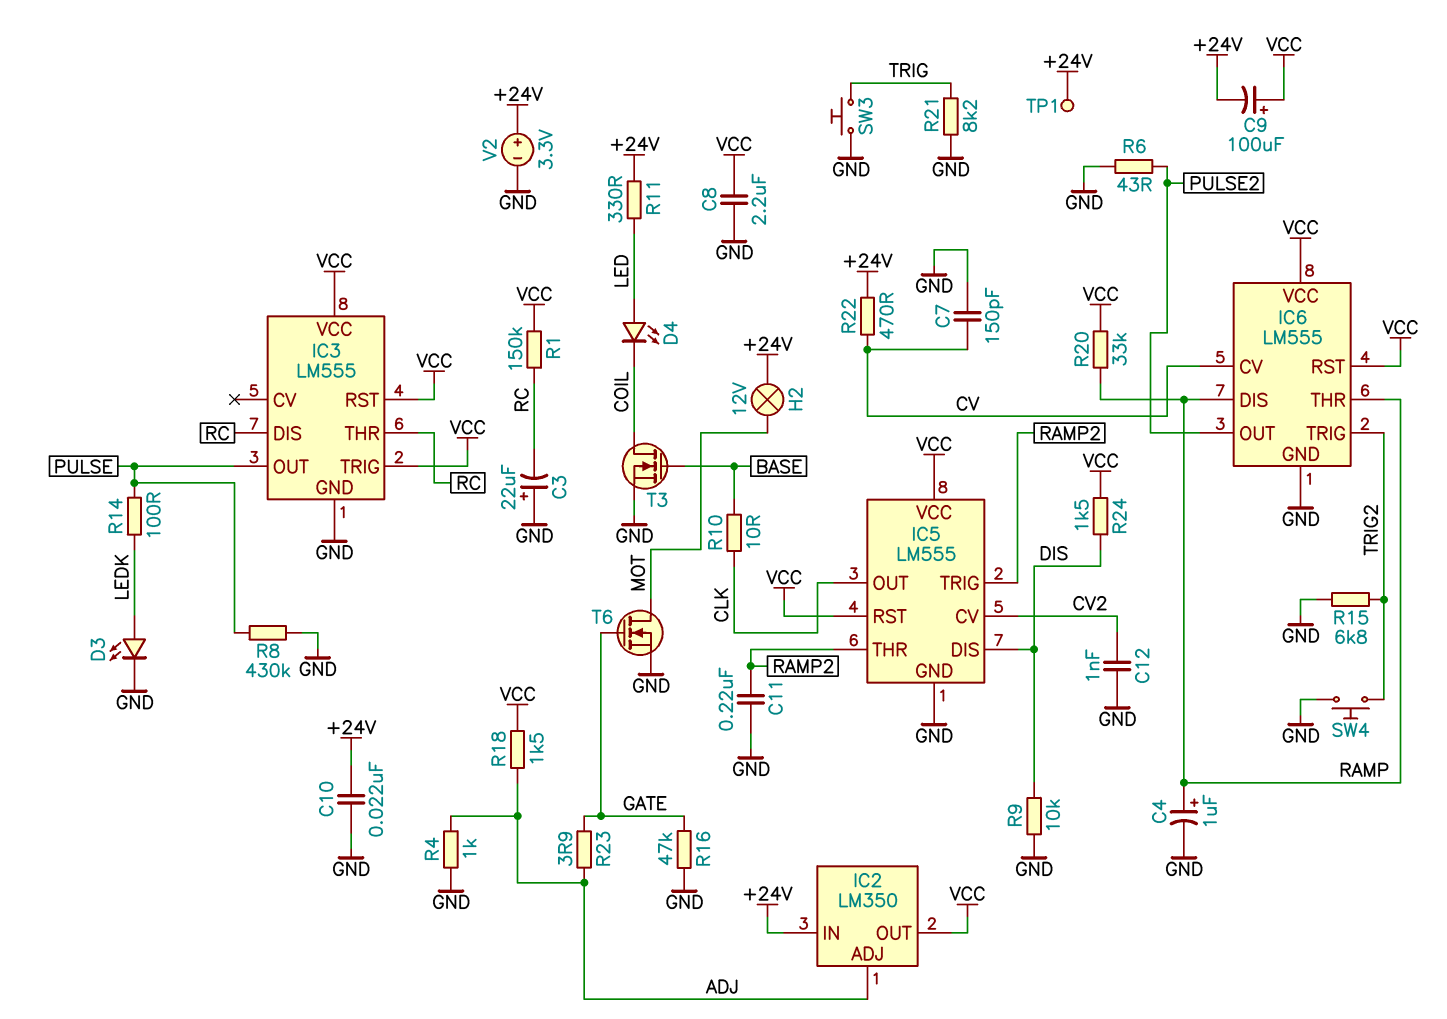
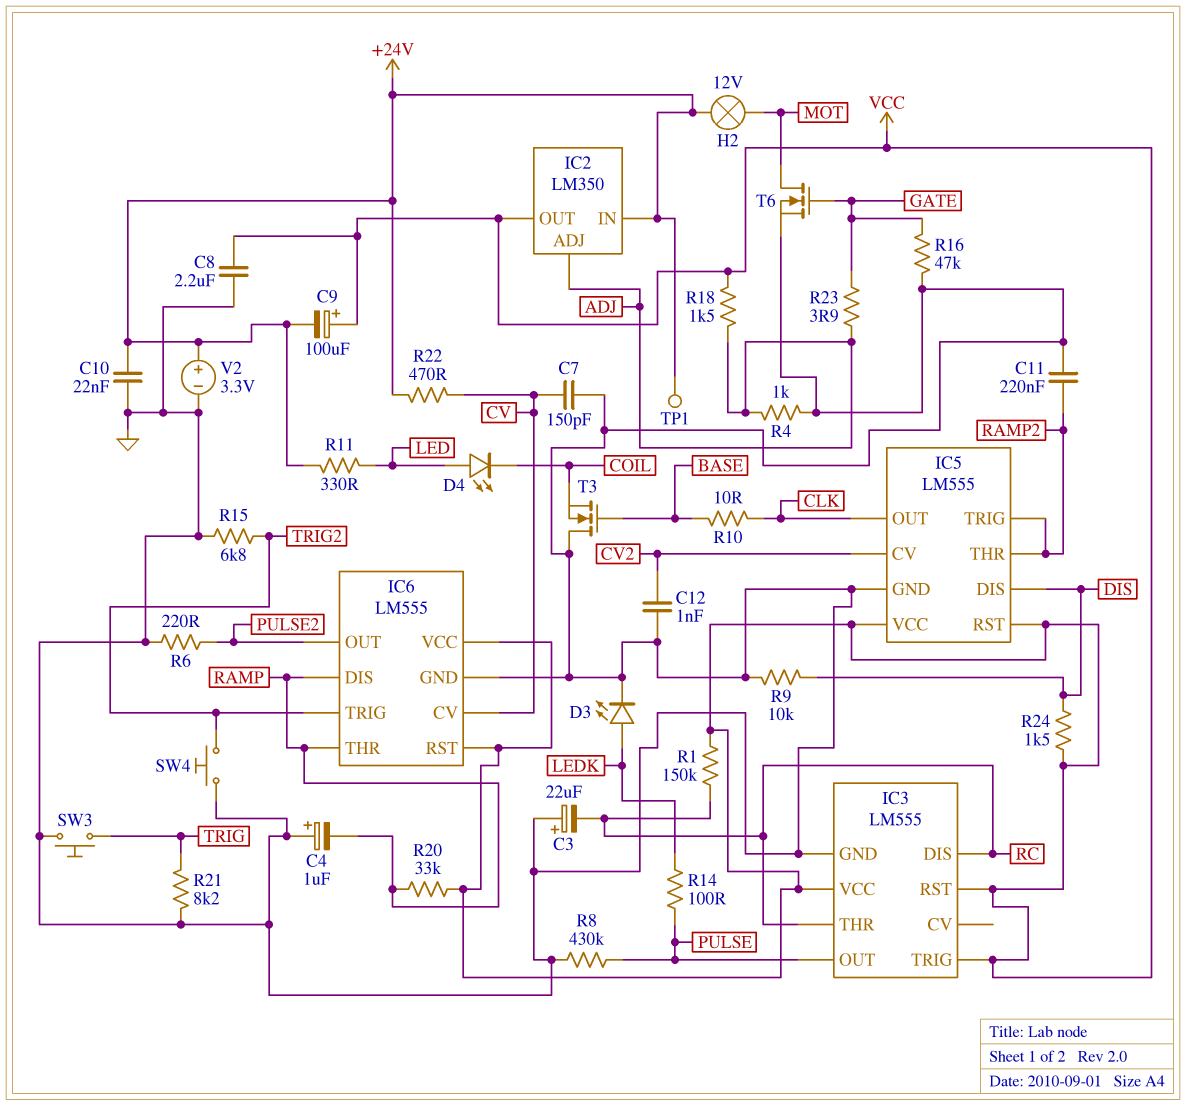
C4: 1uF (plus RAMP, minus GND) -> 1uF (plus GND, minus RAMP)
R6: 43 (GND, PULSE2) -> 220 (GND, PULSE2)
T3: NMOS (G BASE, D COIL, S GND) -> NMOS (G BASE, D GND, S COIL)

